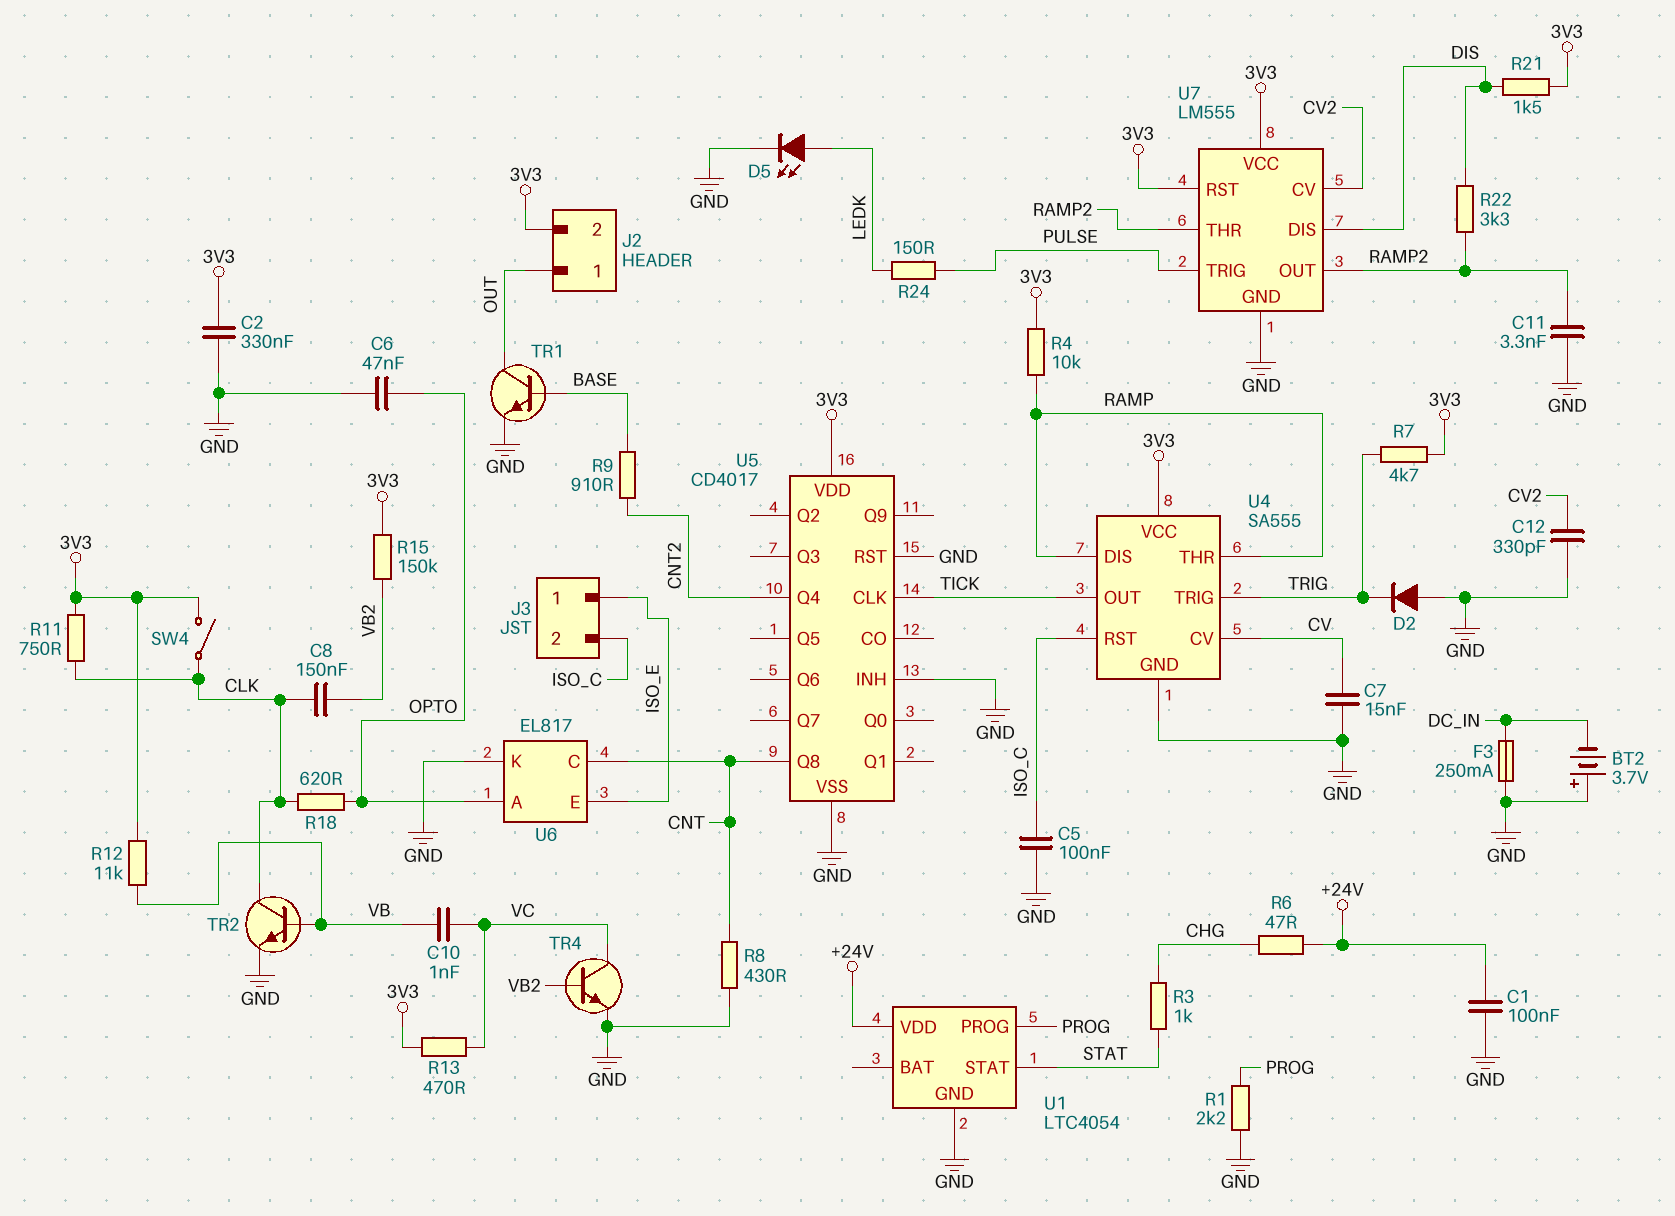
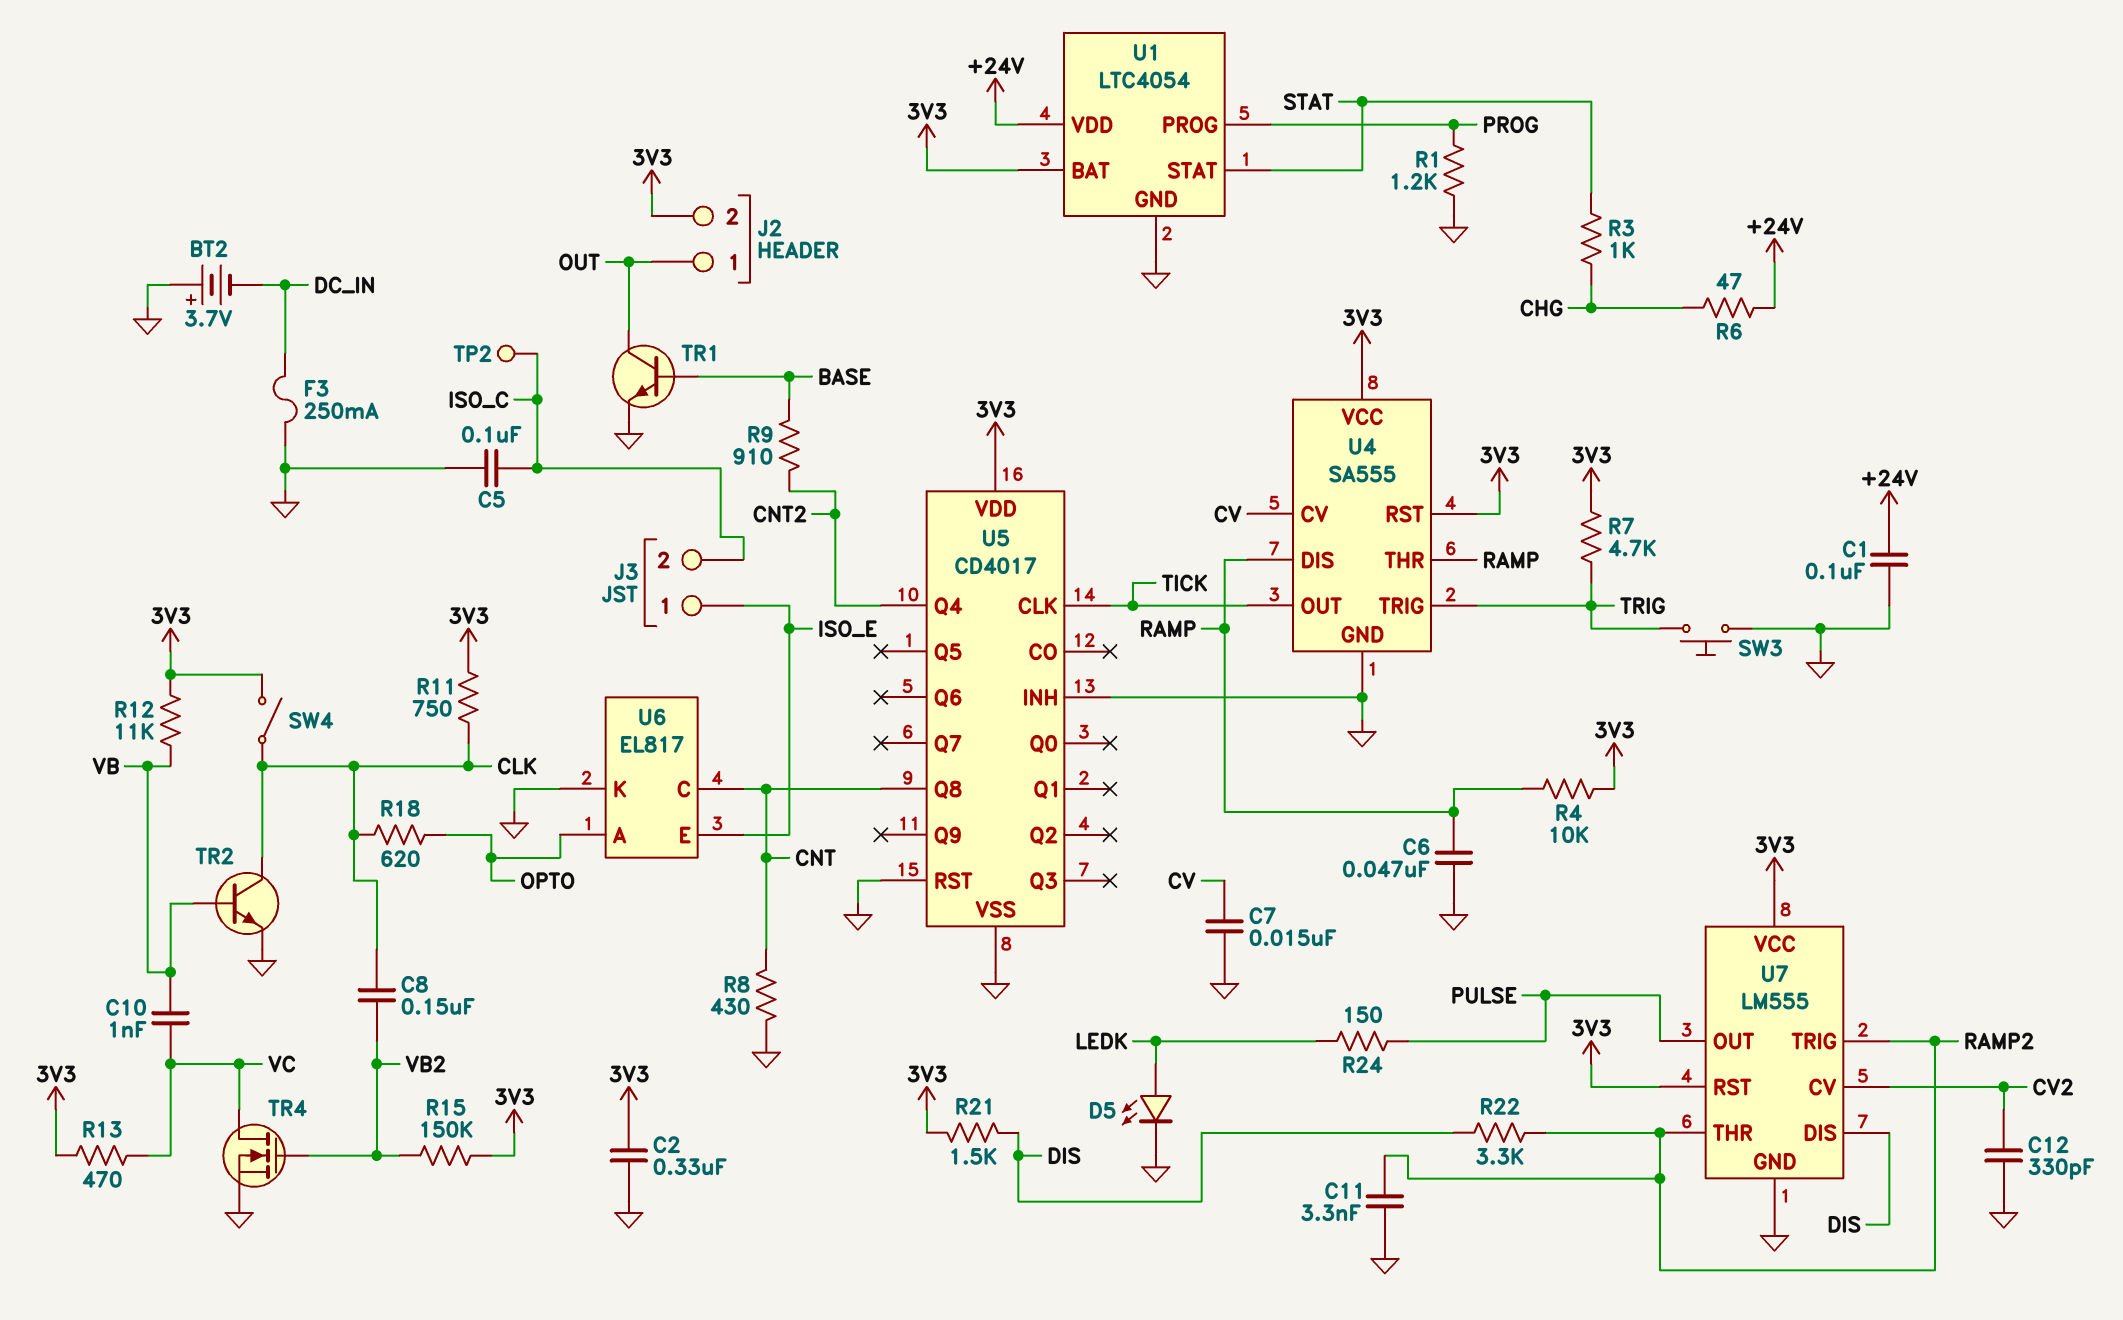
C6: 47nF (GND, OPTO) -> 47nF (GND, RAMP)
D2: diode (A GND, K TRIG) -> none
R1: 2.2k (GND, PROG) -> 1.2k (GND, PROG)
SW3: none -> button (GND, TRIG)
TP2: none -> test point (ISO_C)
TR4: NPN (B VB2, C VC, E GND) -> NMOS (G VB2, D VC, S GND)
U1 pin BAT: none -> 3V3
U4 pin RST: ISO_C -> 3V3
U7 pin OUT: RAMP2 -> PULSE
U7 pin TRIG: PULSE -> RAMP2

